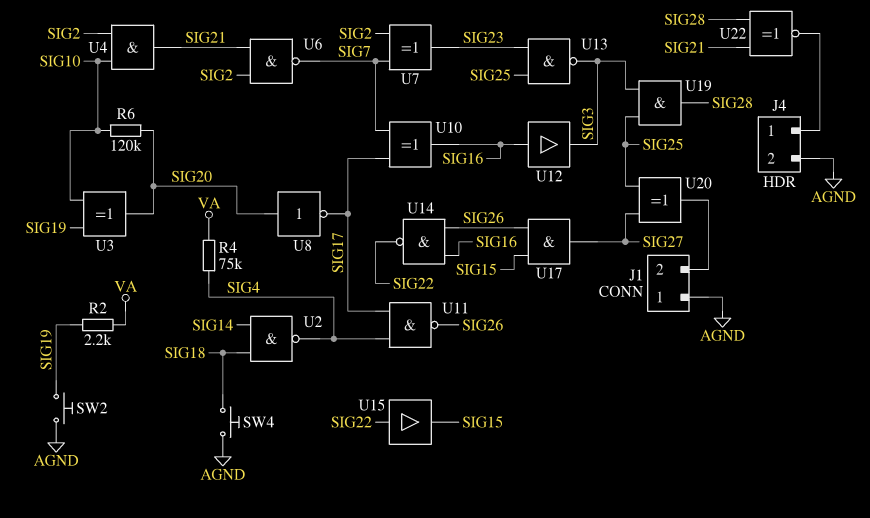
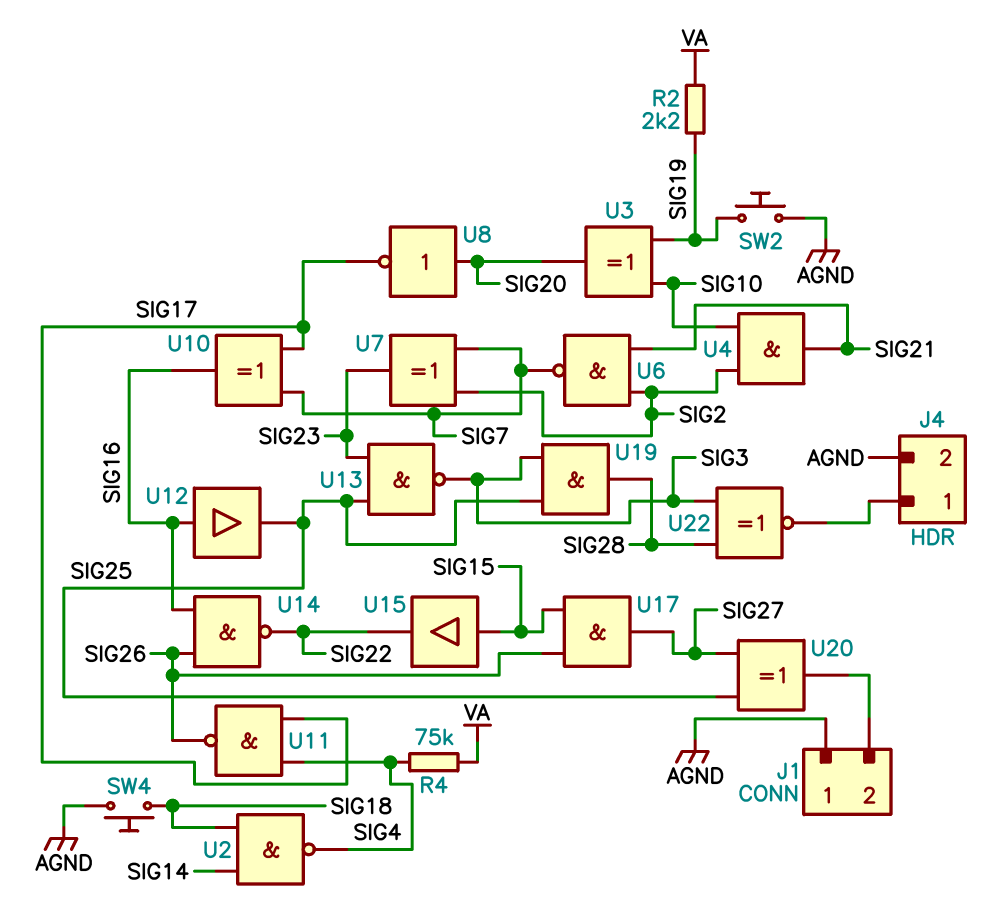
R6: 120k (SIG10, SIG20) -> none
U12: buffer (in SIG16, out SIG3) -> buffer (in SIG16, out SIG25)
U15: buffer (in SIG22, out SIG15) -> buffer (in SIG15, out SIG22)
U22: XNOR (in SIG21, in SIG28, out J4/1) -> XNOR (in SIG3, in SIG28, out J4/1)

